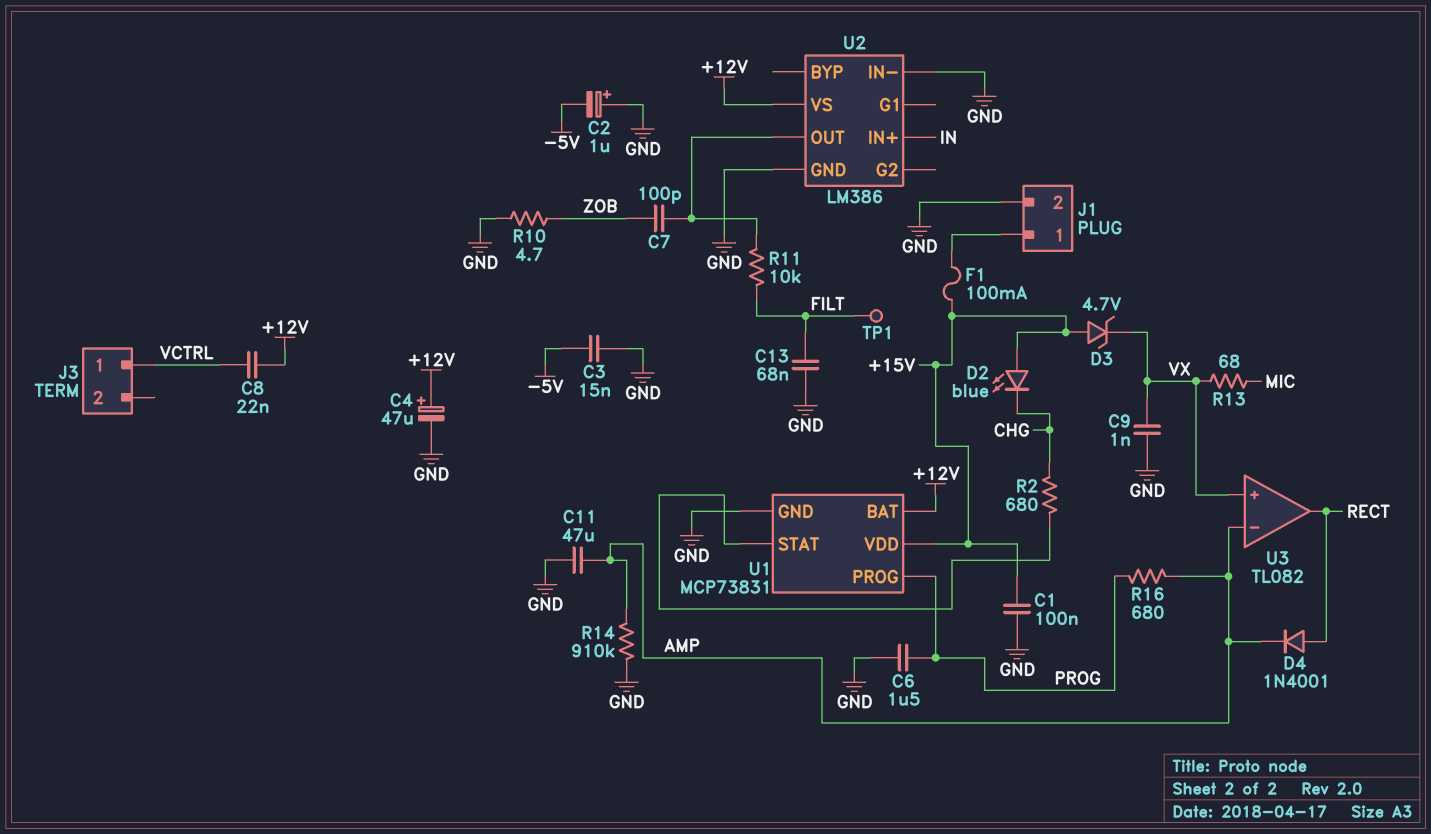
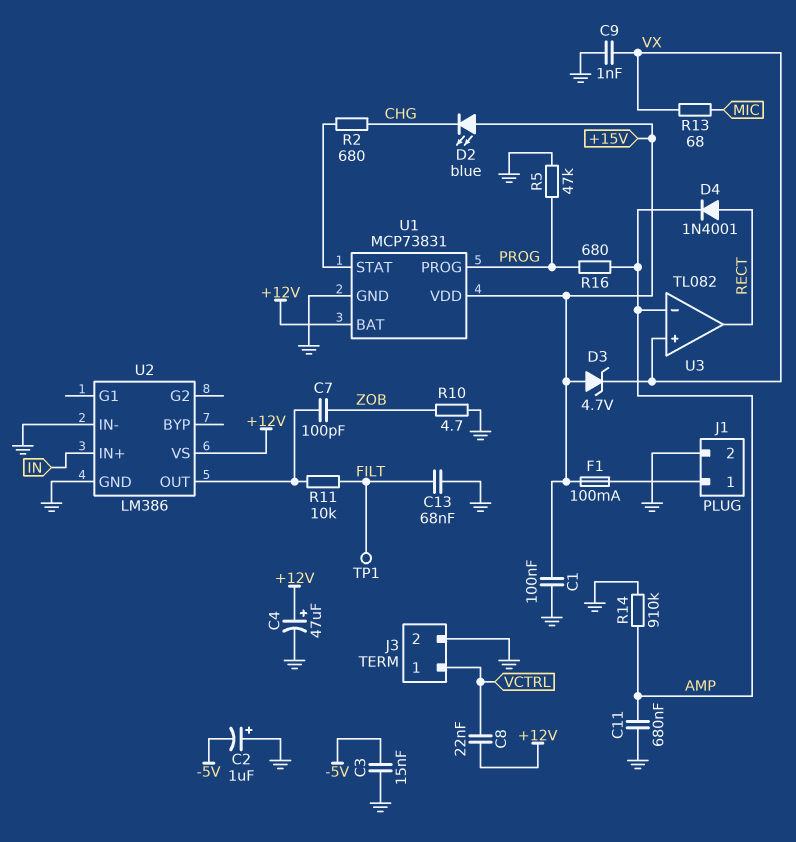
C6: 1.5uF (GND, PROG) -> none
C11: 47uF (AMP, GND) -> 680nF (AMP, GND)
J3 pin 2: none -> GND
R5: none -> 47k (GND, PROG)

